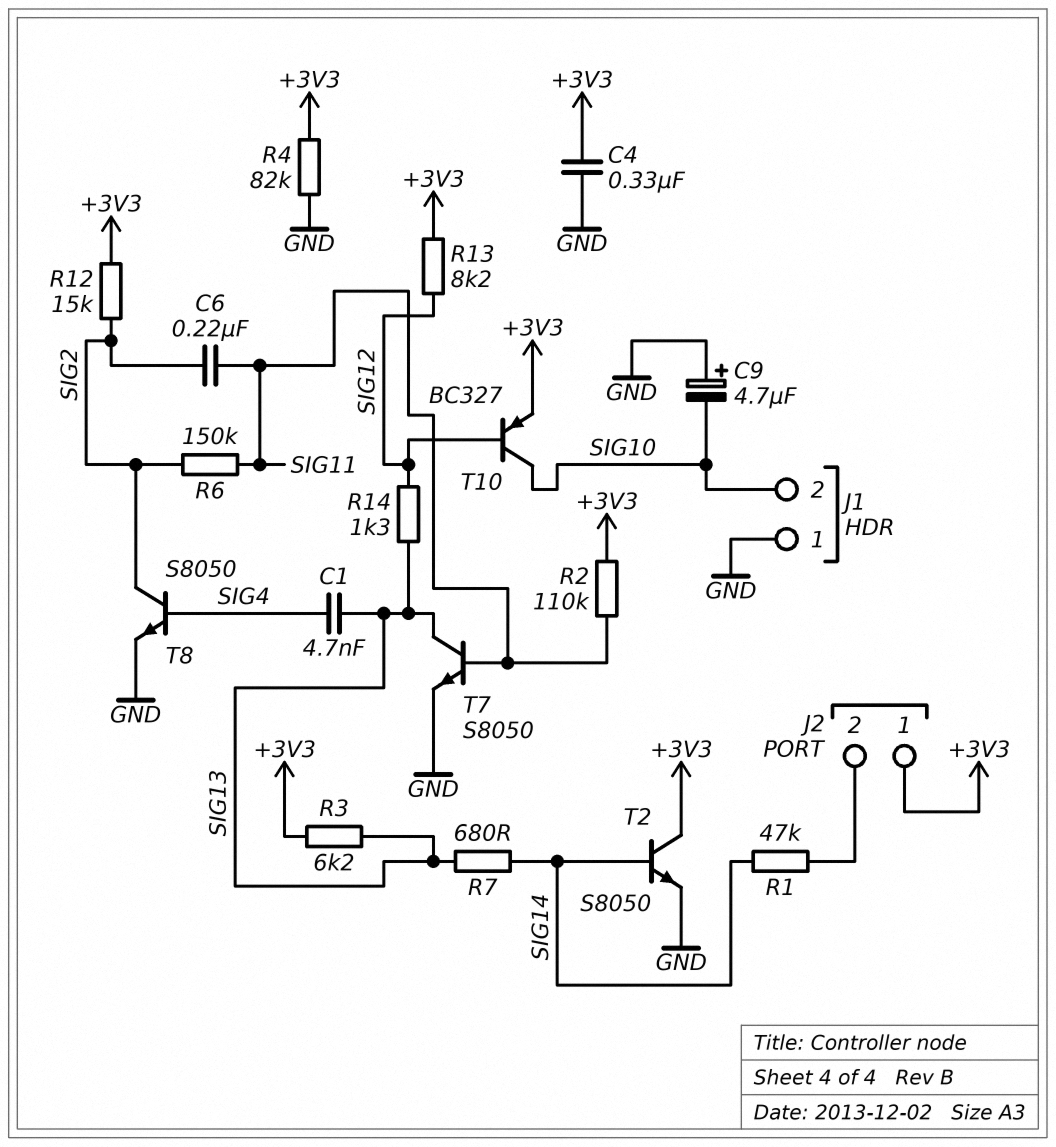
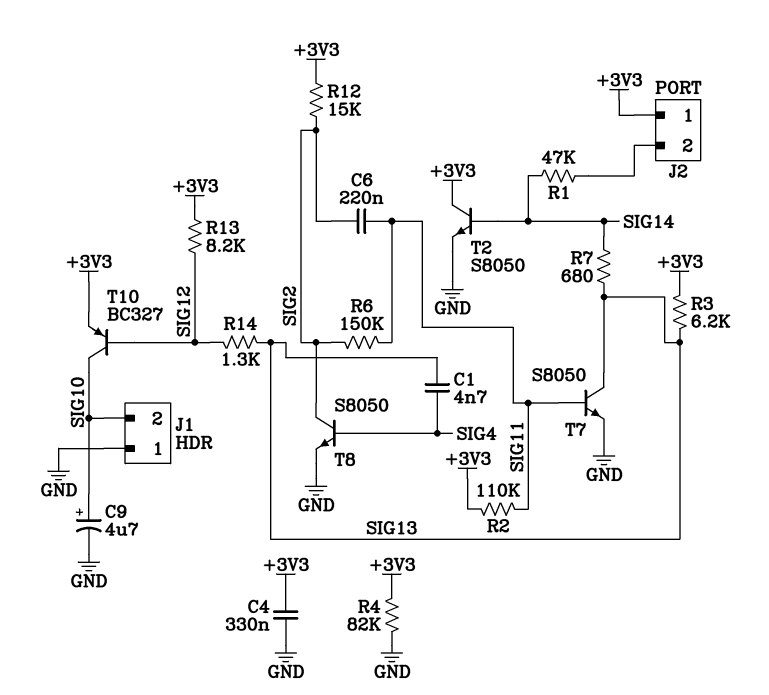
C9: 4.7uF (plus GND, minus SIG10) -> 4.7uF (plus SIG10, minus GND)

